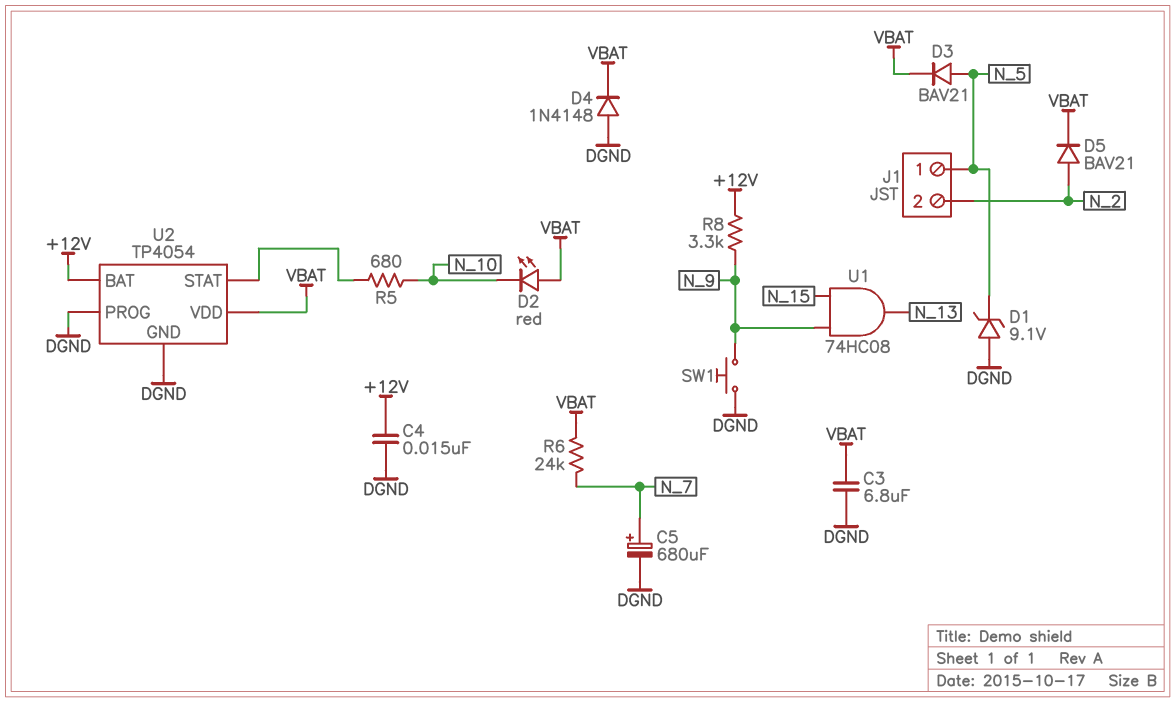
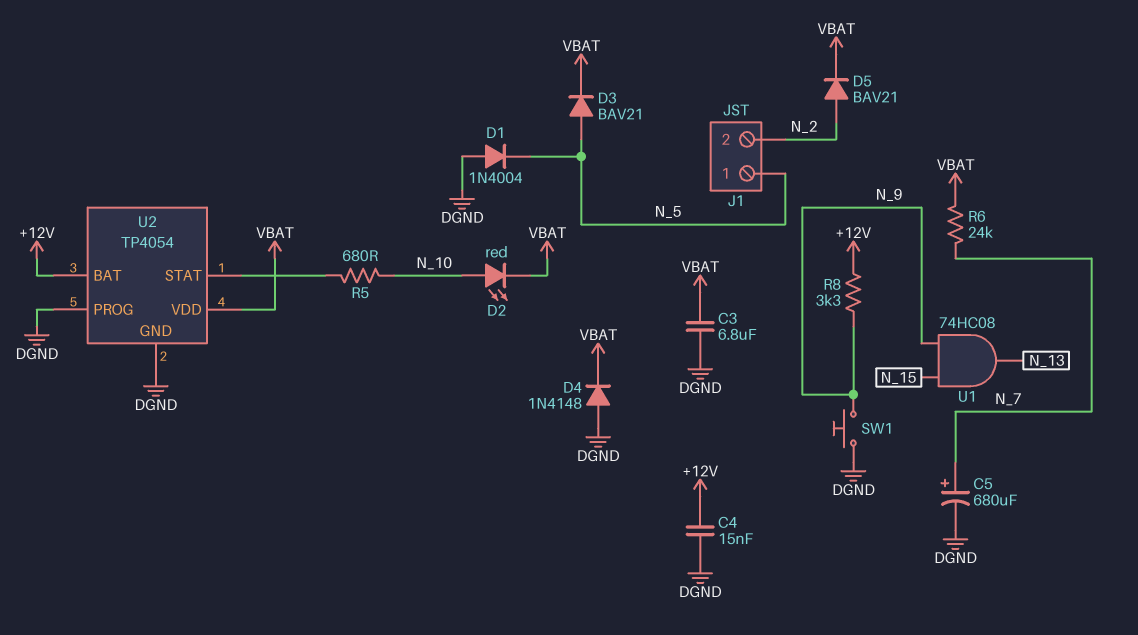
D1: zener 9.1V (A DGND, K N_5) -> diode 1N4004 (A DGND, K N_5)
D2: LED red (A VBAT, K N_10) -> LED red (A N_10, K VBAT)

